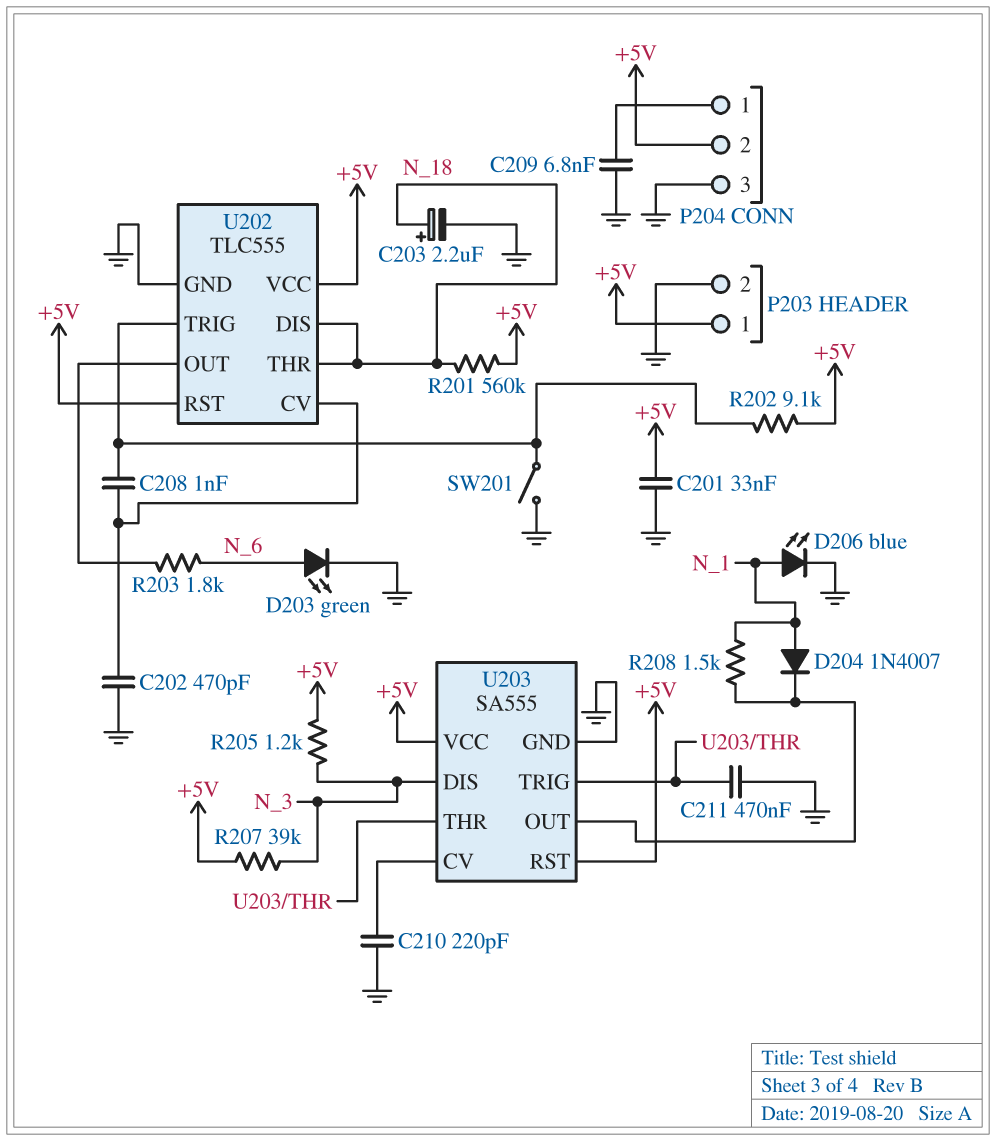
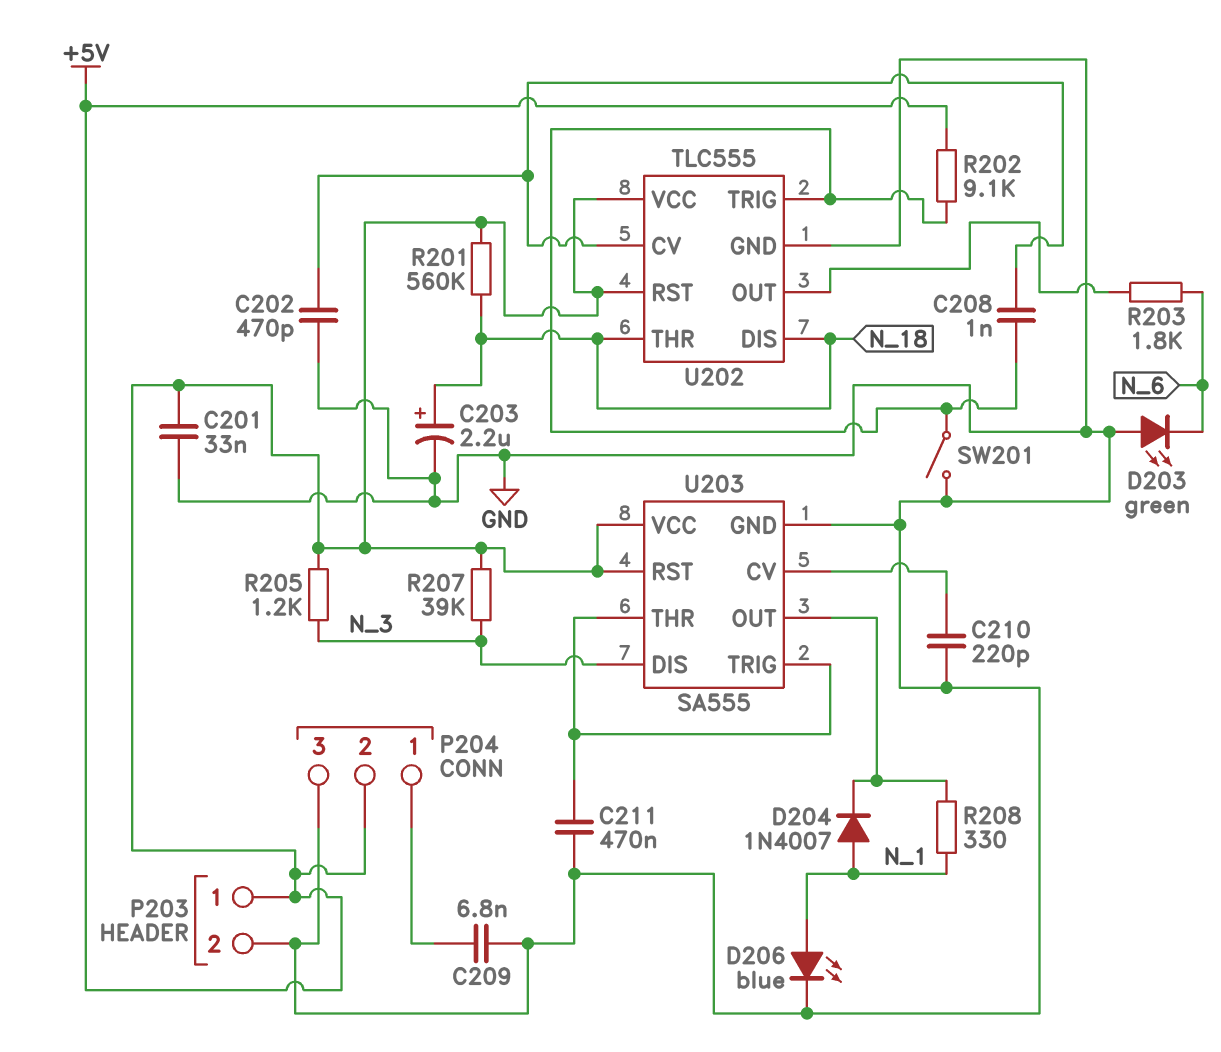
D203: LED green (A N_6, K GND) -> LED green (A GND, K N_6)
R208: 1.5k (N_1, U203/OUT) -> 330 (N_1, U203/OUT)

